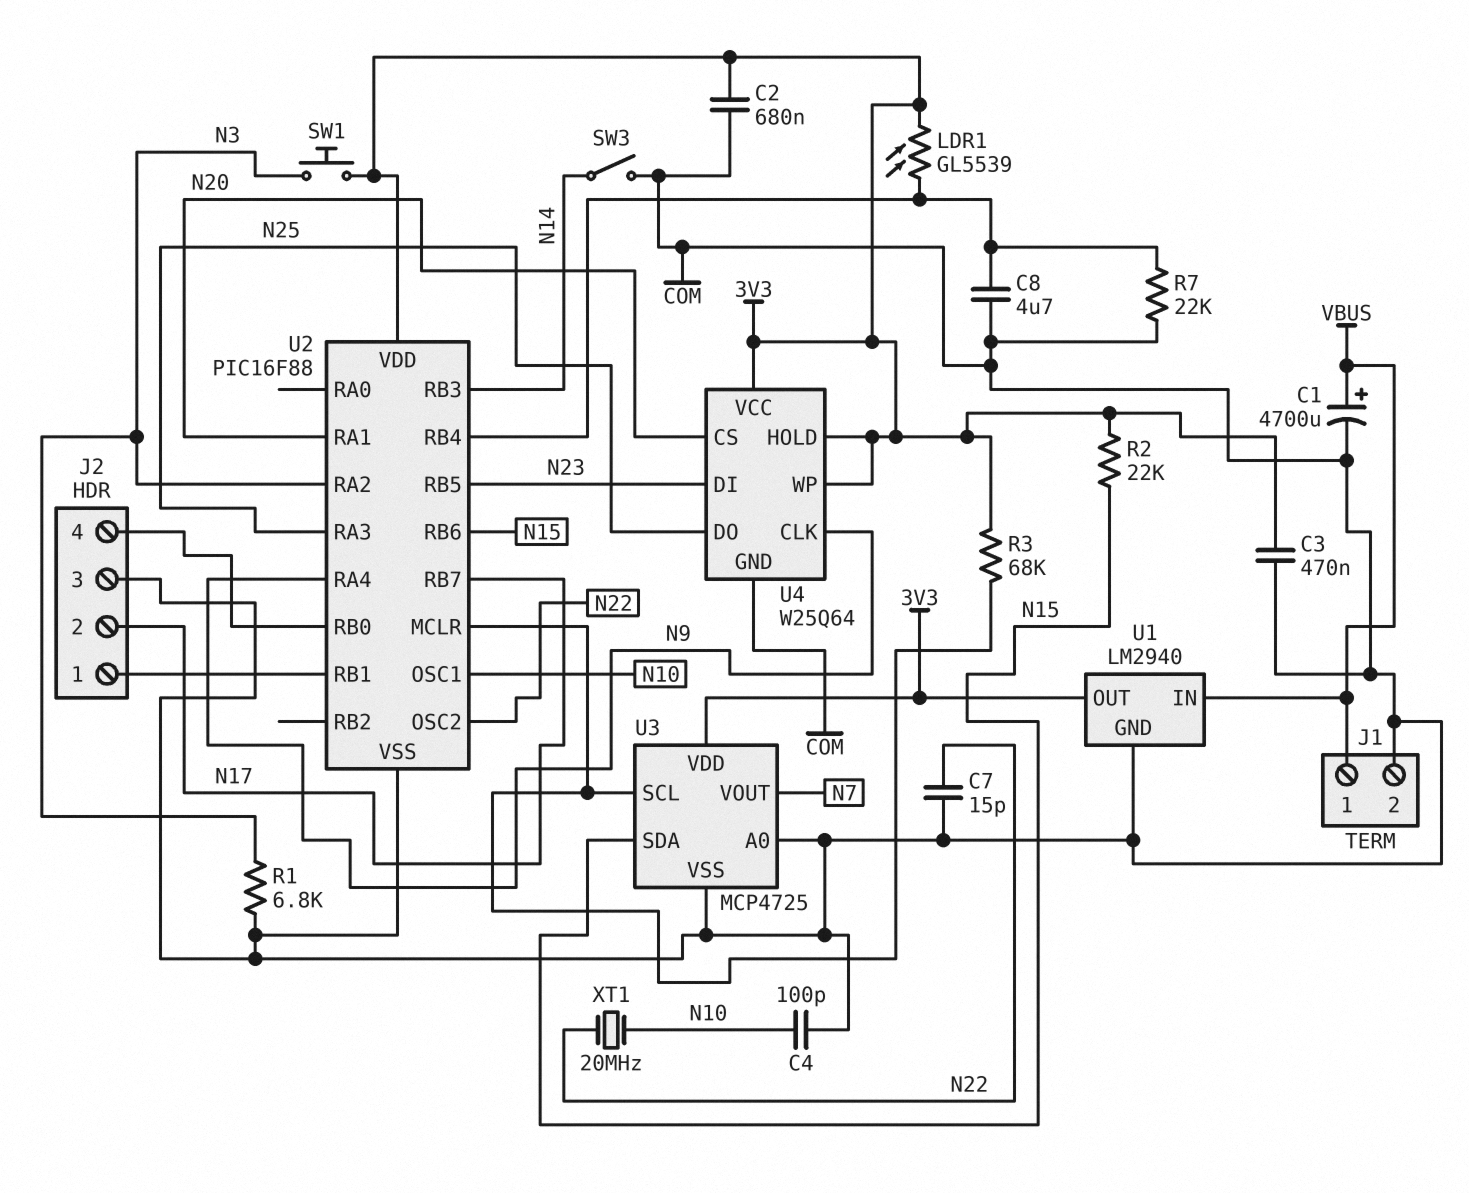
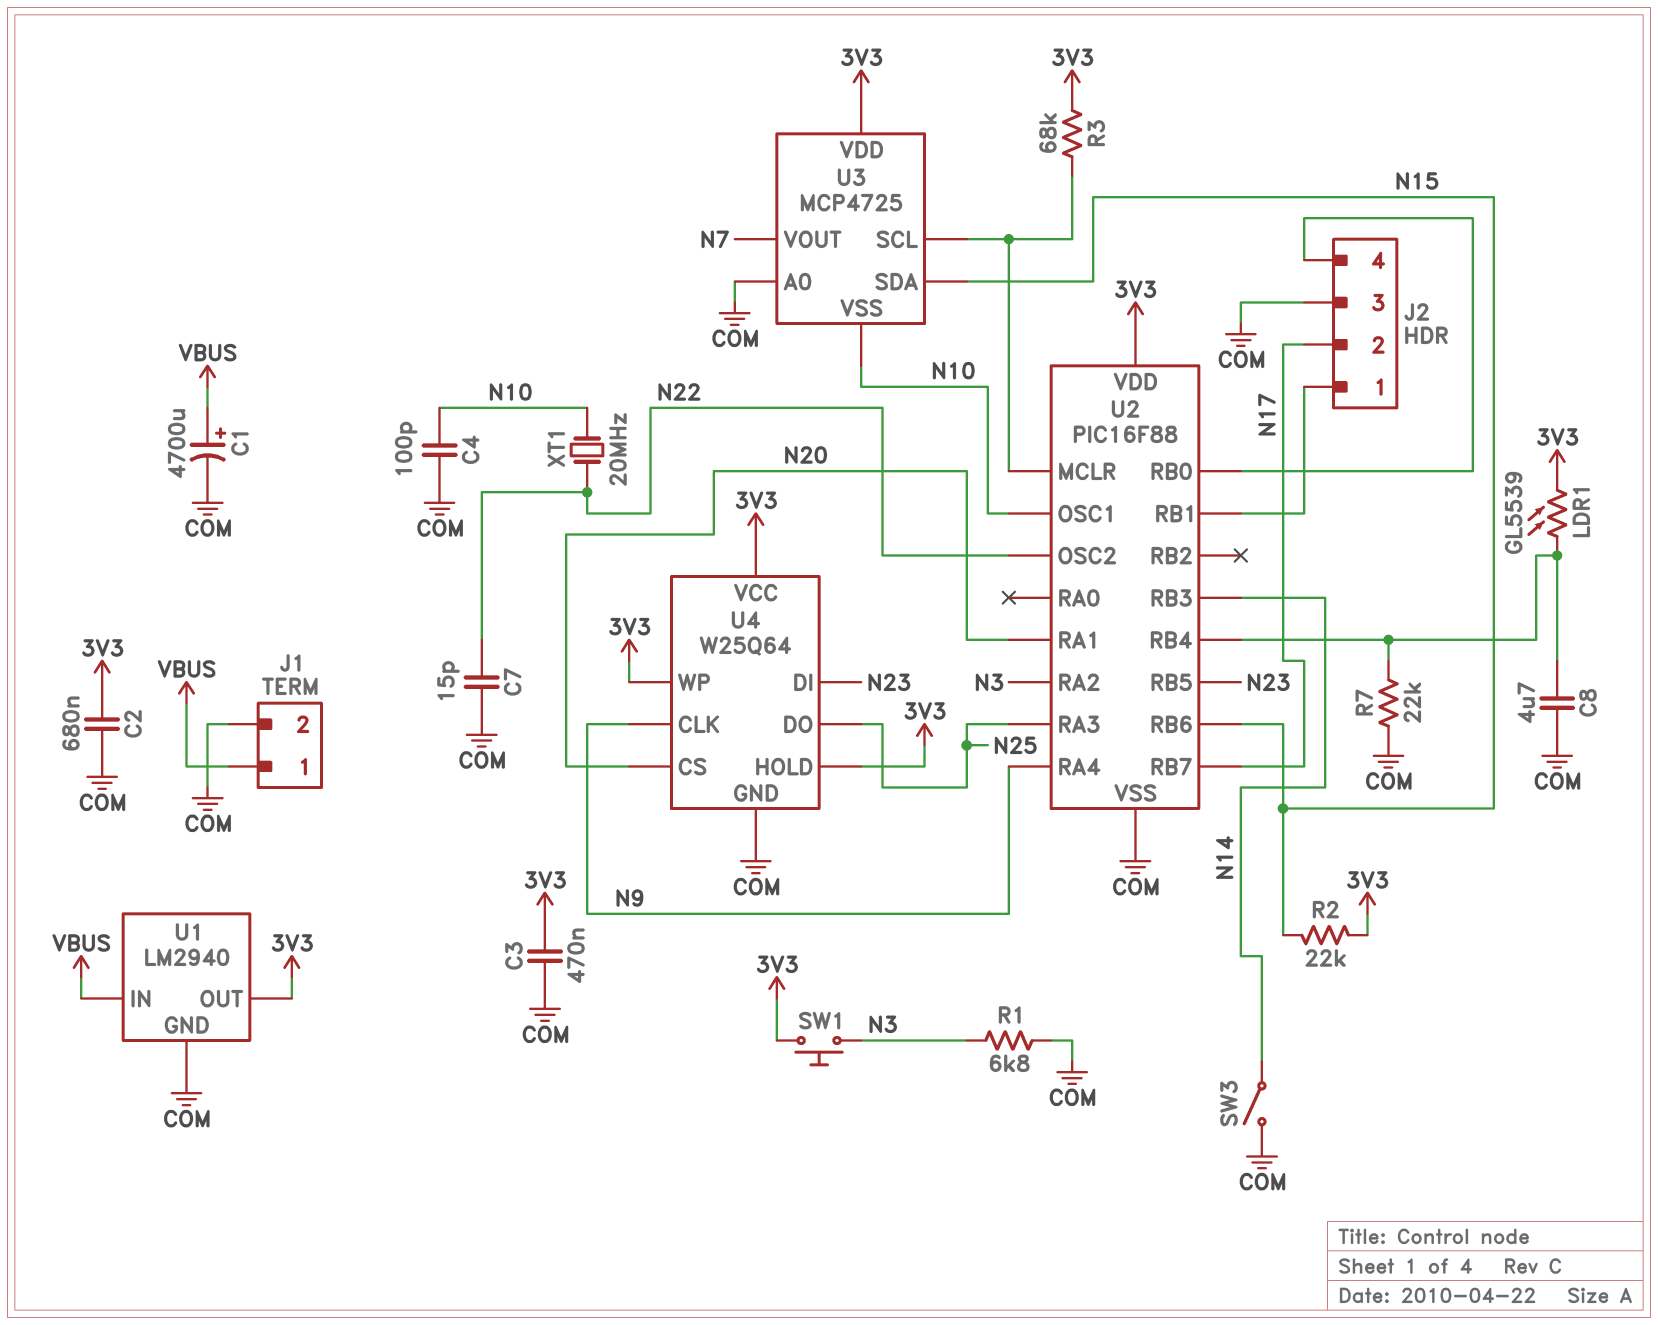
U3 pin VSS: COM -> N10

